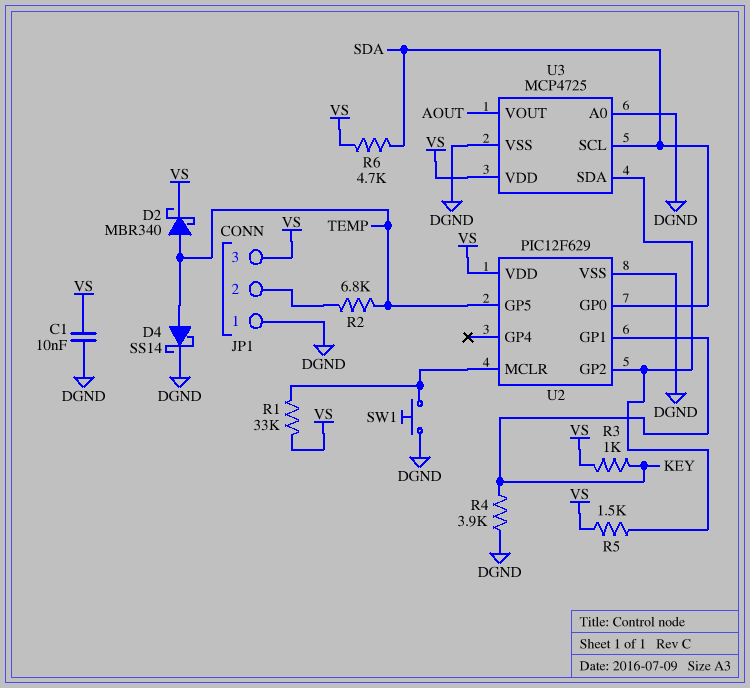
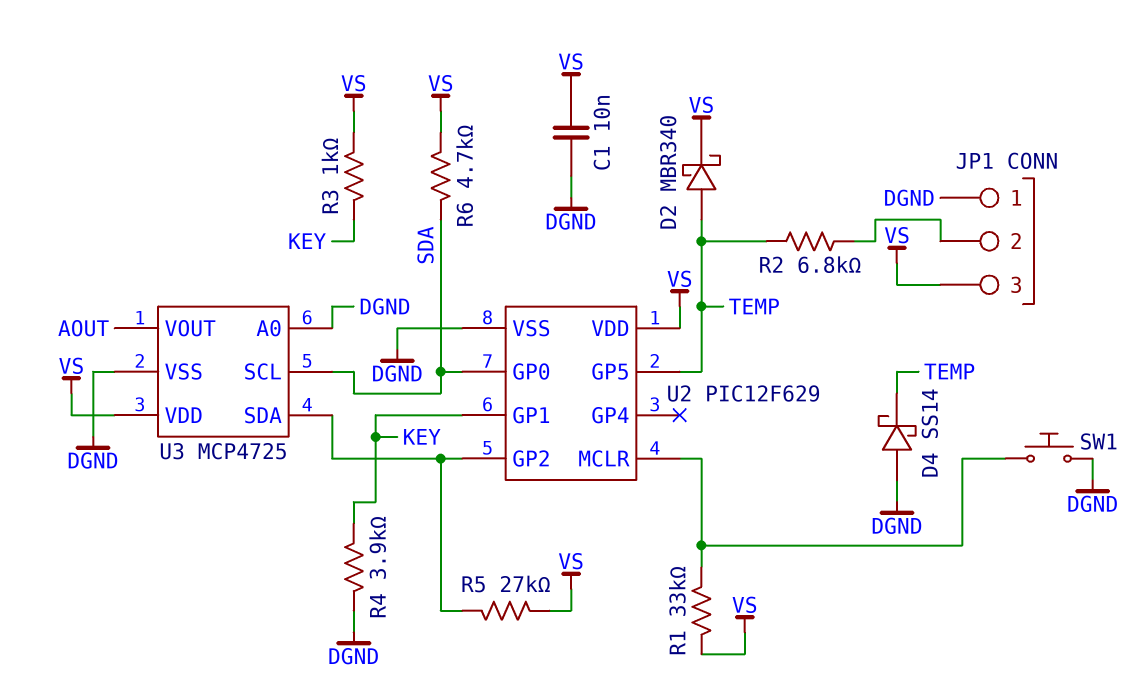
D4: schottky SS14 (A TEMP, K DGND) -> schottky SS14 (A DGND, K TEMP)
R5: 1.5k (U2/GP2, VS) -> 27k (U2/GP2, VS)

